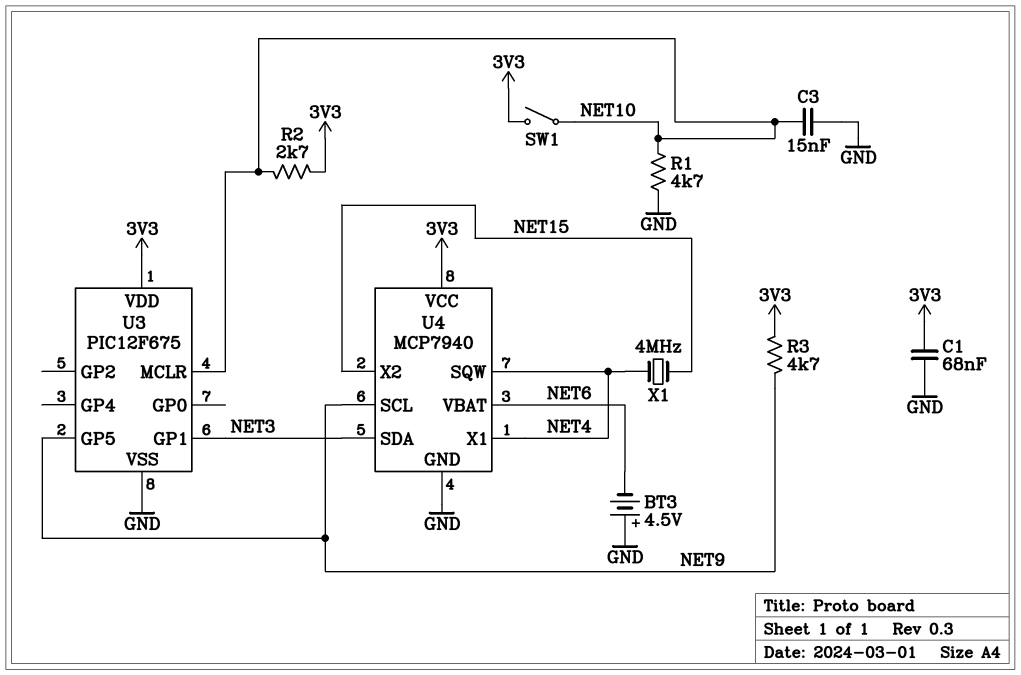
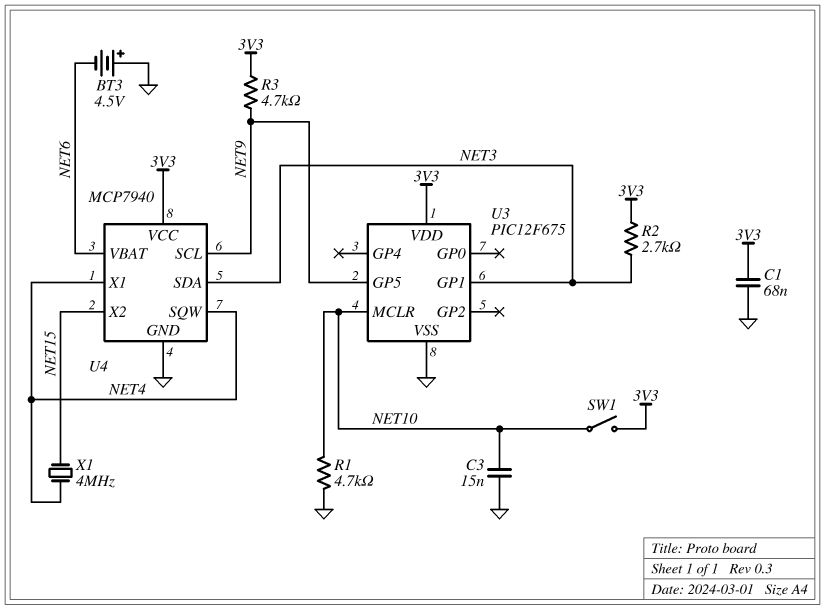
R2: 2.7k (3V3, NET10) -> 2.7k (3V3, NET3)

